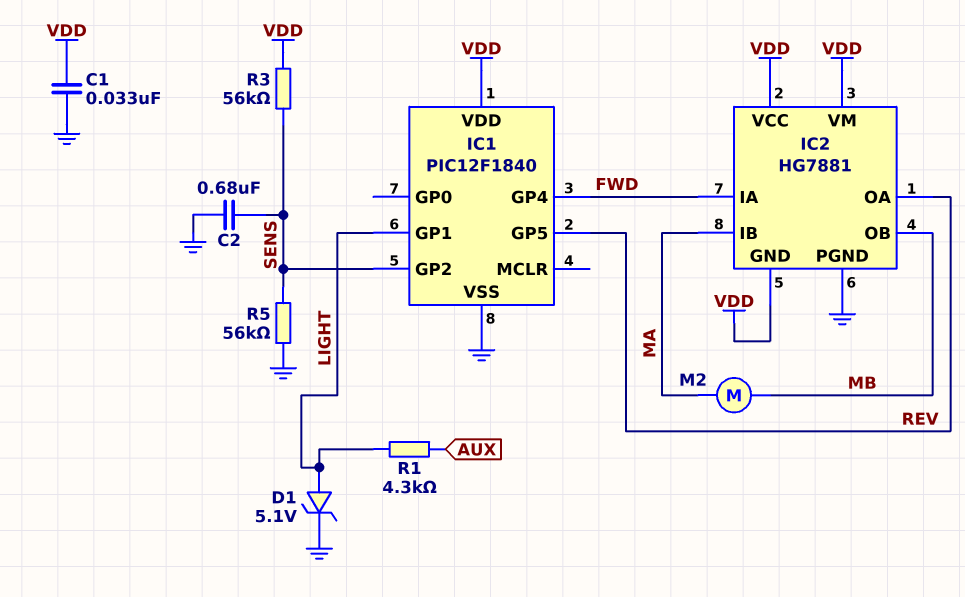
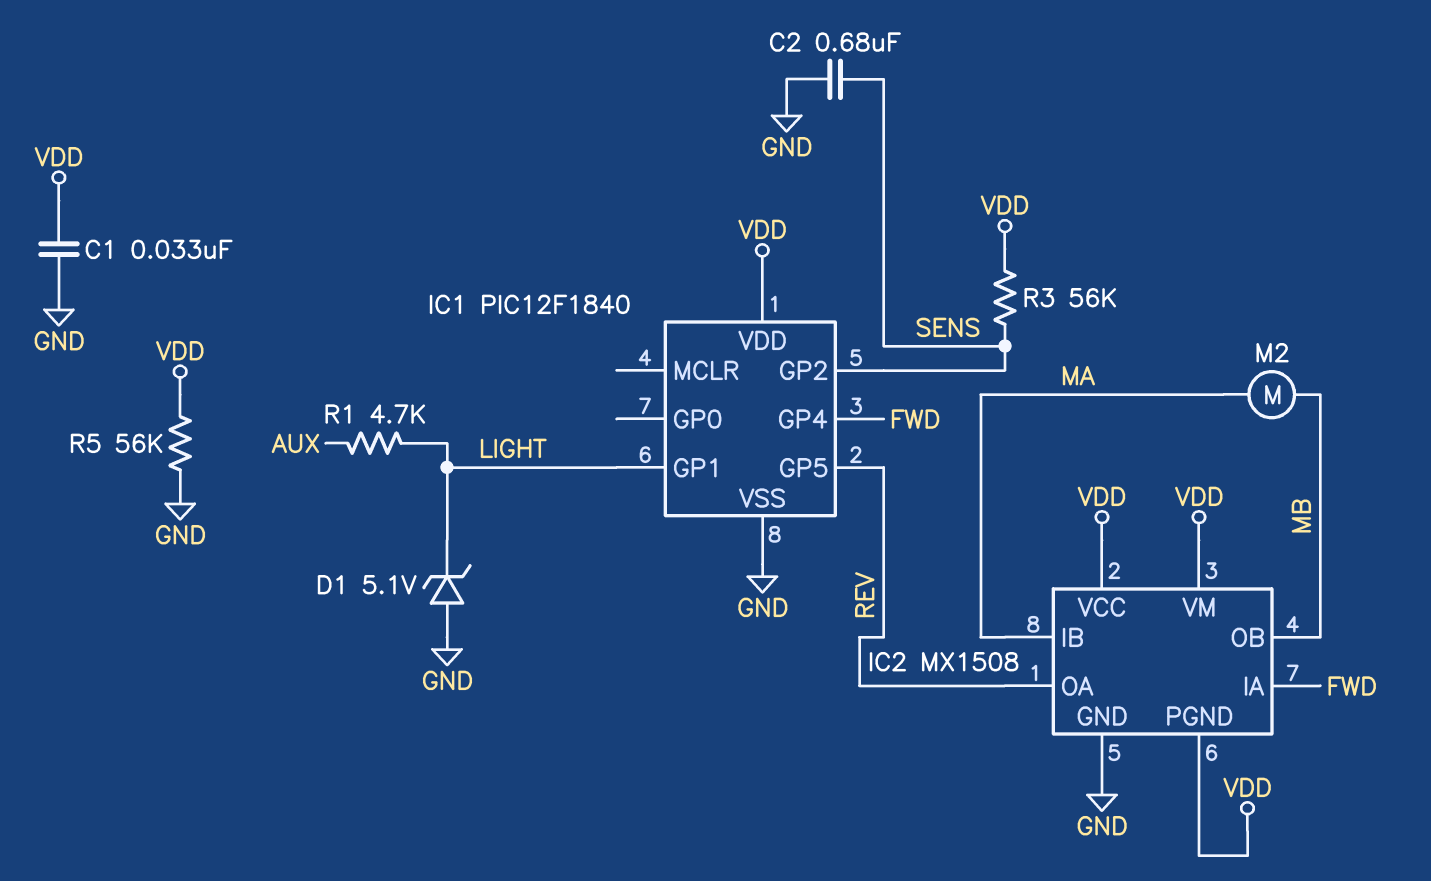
D1: zener 5.1V (A LIGHT, K GND) -> zener 5.1V (A GND, K LIGHT)
IC2: HG7881 -> MX1508
IC2 pin GND: VDD -> GND
IC2 pin PGND: GND -> VDD
R1: 4.3k (AUX, LIGHT) -> 4.7k (AUX, LIGHT)
R5: 56k (GND, SENS) -> 56k (GND, VDD)

